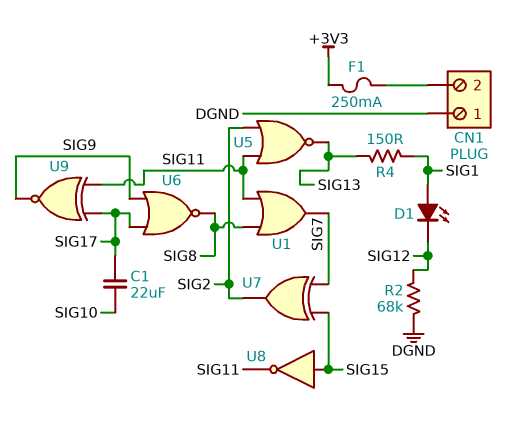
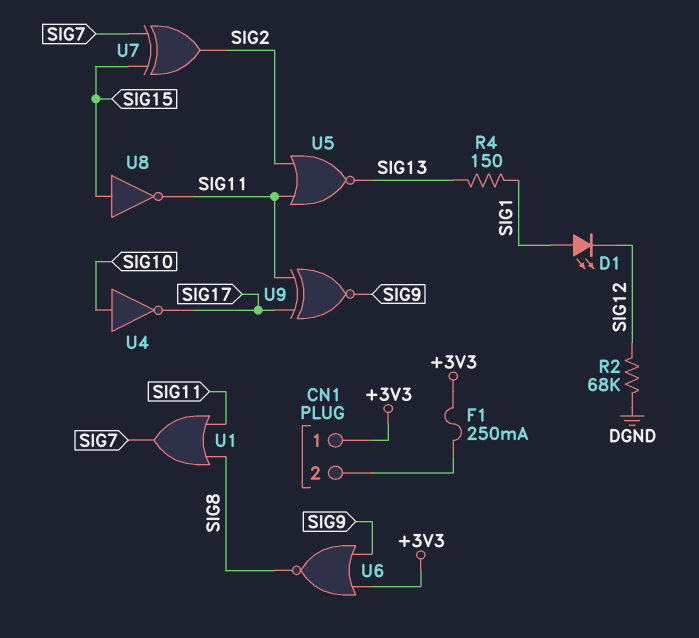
C1: 22uF (SIG10, SIG17) -> none
CN1 pin 1: DGND -> +3V3
U4: none -> NOT (in SIG10, out SIG17)
U6: NOR (in SIG9, in SIG17, out SIG8) -> NOR (in +3V3, in SIG9, out SIG8)

